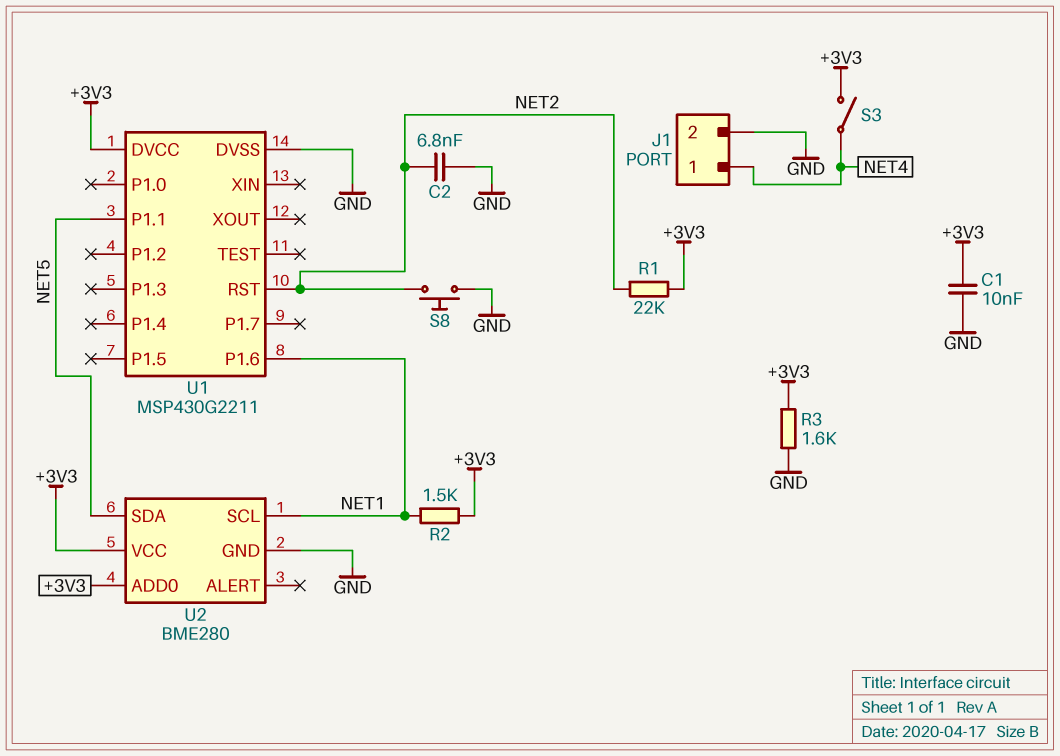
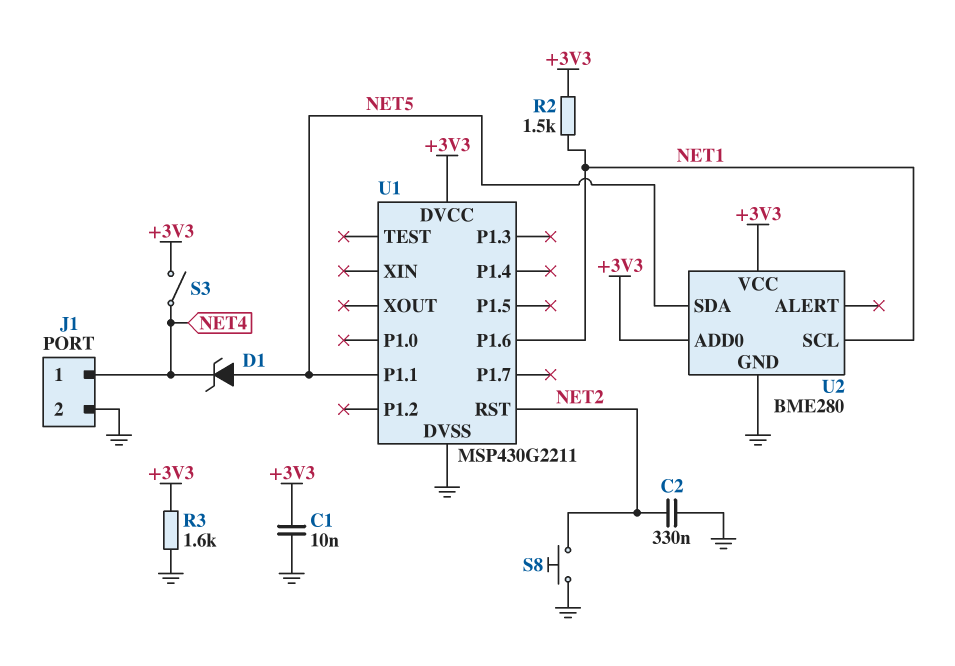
C2: 6.8nF (GND, NET2) -> 330nF (GND, NET2)
D1: none -> zener (A NET5, K NET4)
R1: 22k (+3V3, NET2) -> none

